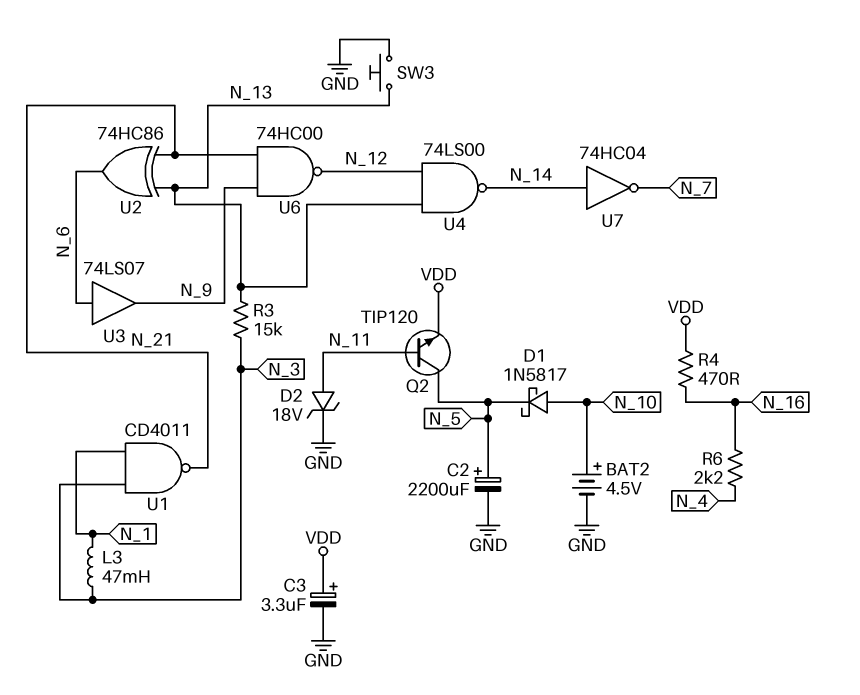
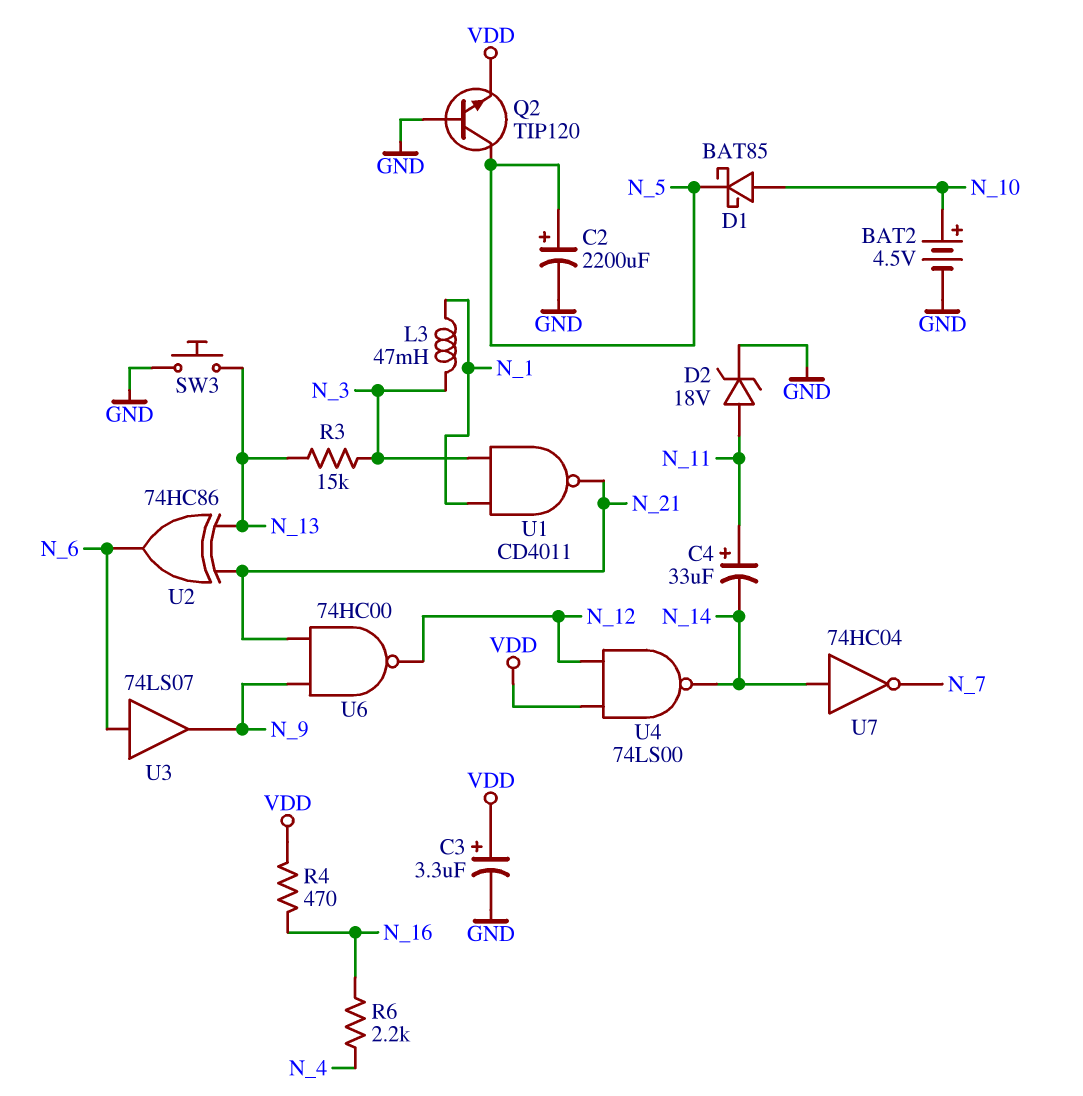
C4: none -> 33uF (plus N_11, minus N_14)
D1: schottky 1N5817 (A N_10, K N_5) -> schottky BAT85 (A N_10, K N_5)
Q2: NPN TIP120 (B N_11, C N_5, E VDD) -> NPN TIP120 (B GND, C N_5, E VDD)
U4: NAND 74LS00 (in N_12, in N_13, out N_14) -> NAND 74LS00 (in N_12, in VDD, out N_14)

